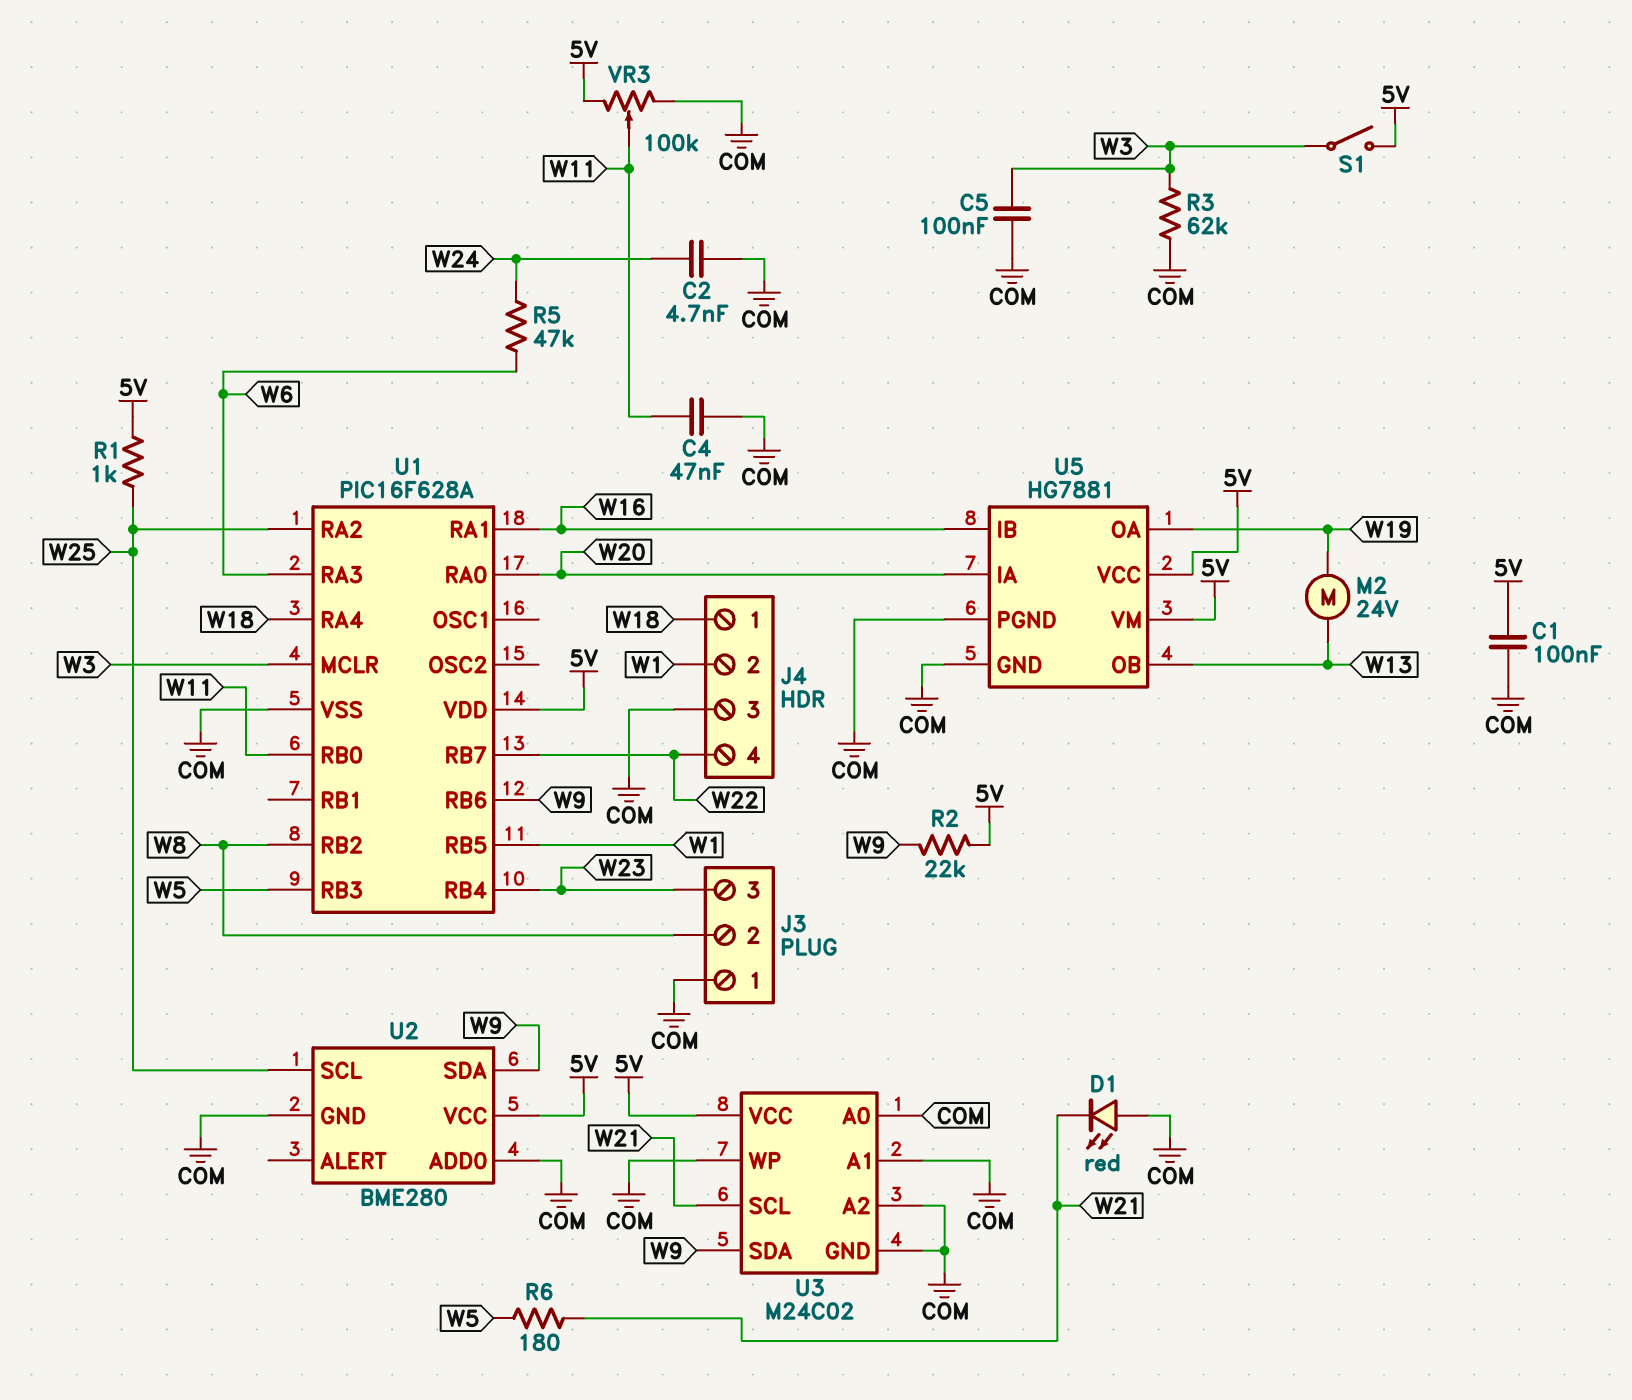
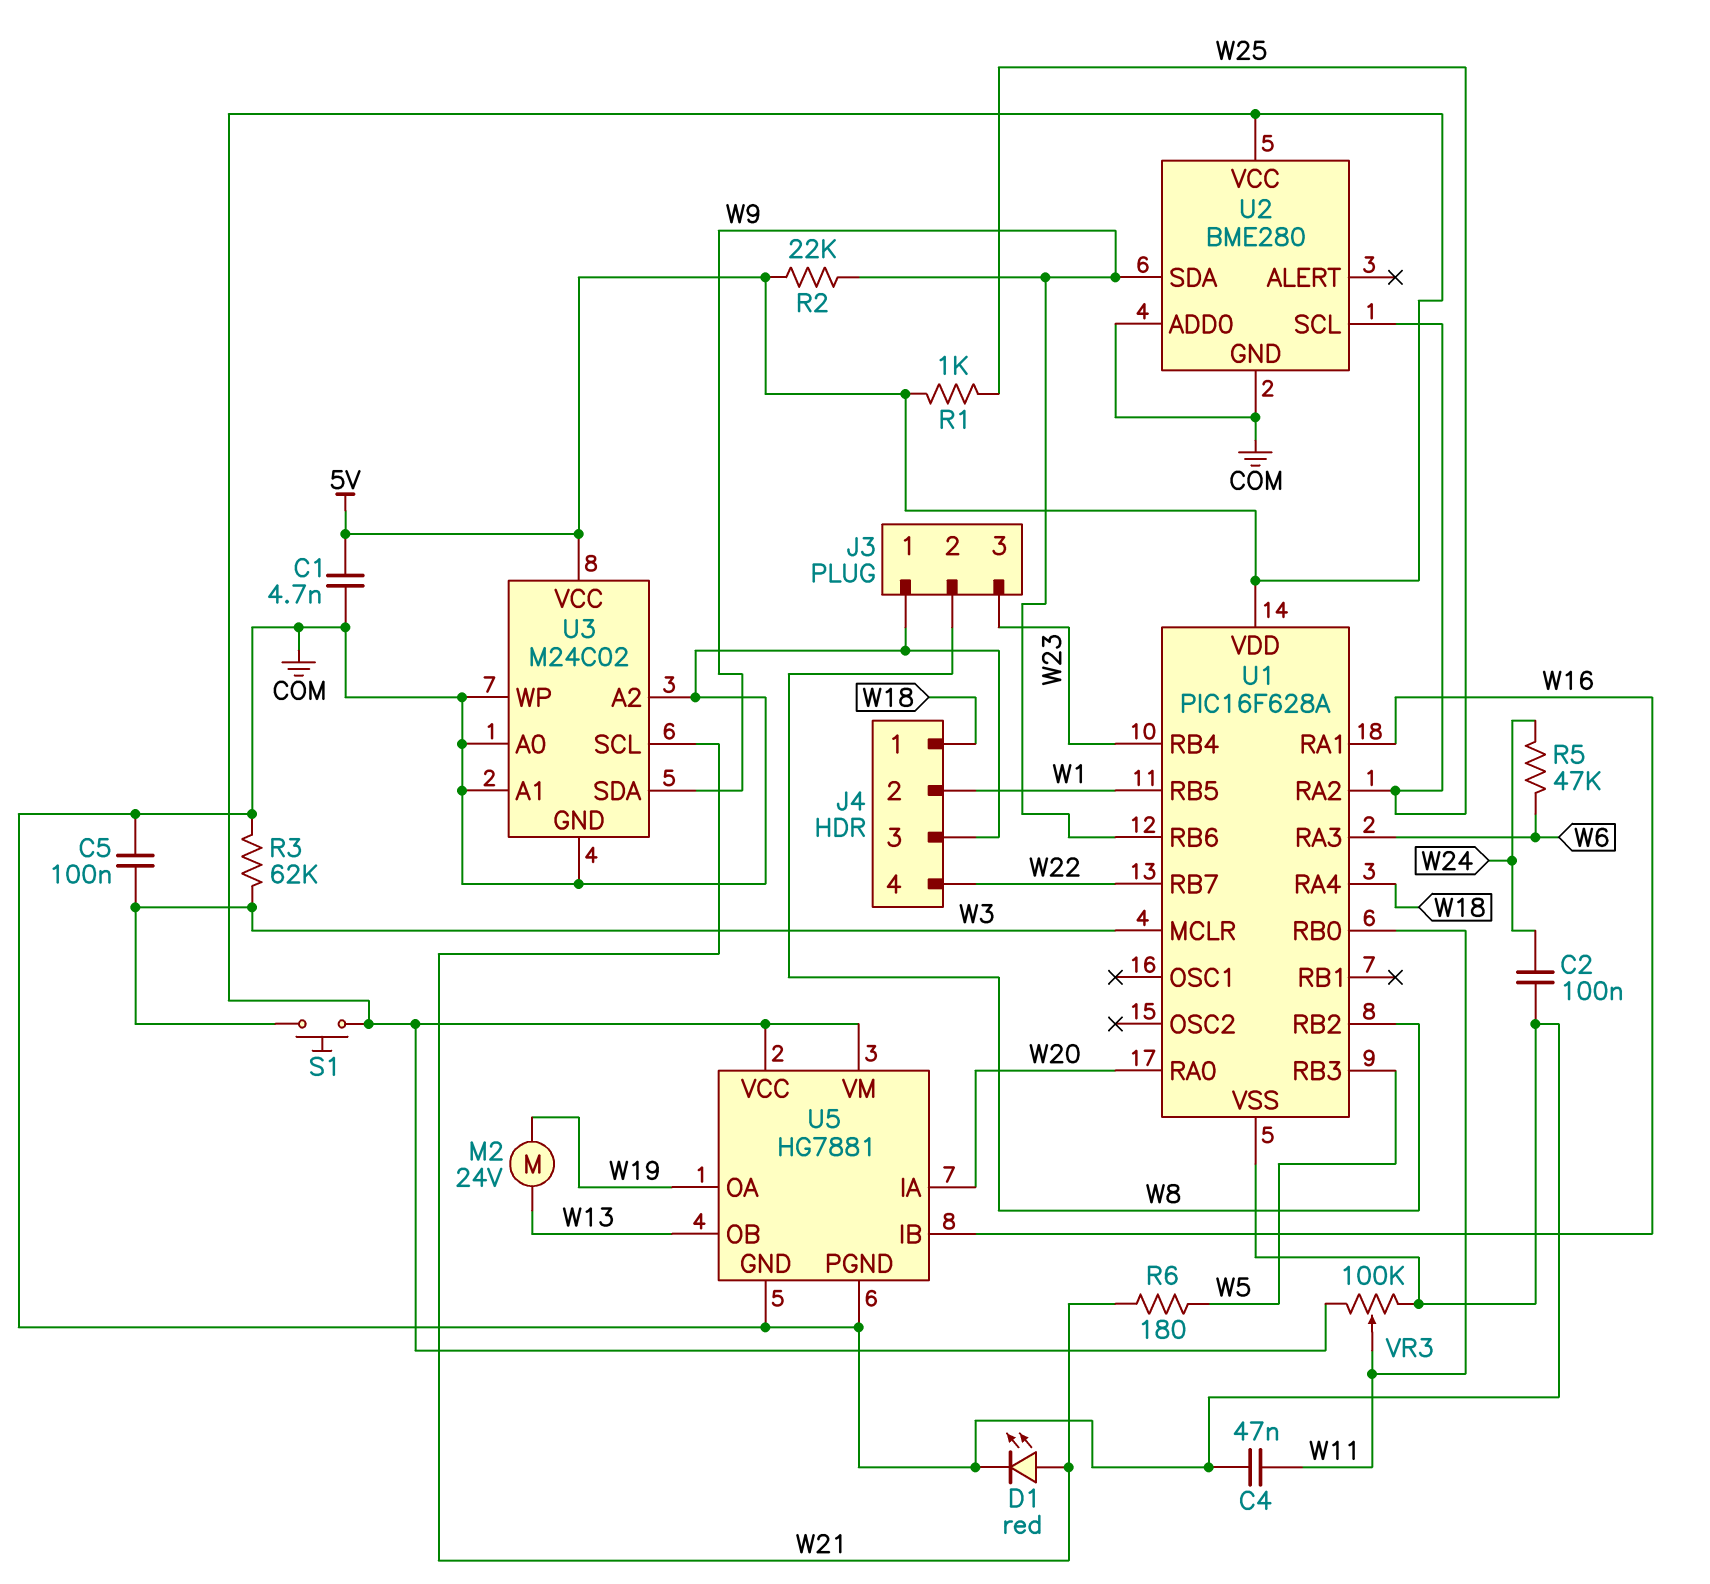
C1: 100nF (5V, COM) -> 4.7nF (5V, COM)
C2: 4.7nF (COM, W24) -> 100nF (COM, W24)
D1: LED red (A COM, K W21) -> LED red (A W21, K COM)
S1: switch (5V, W3) -> button (5V, W3)

